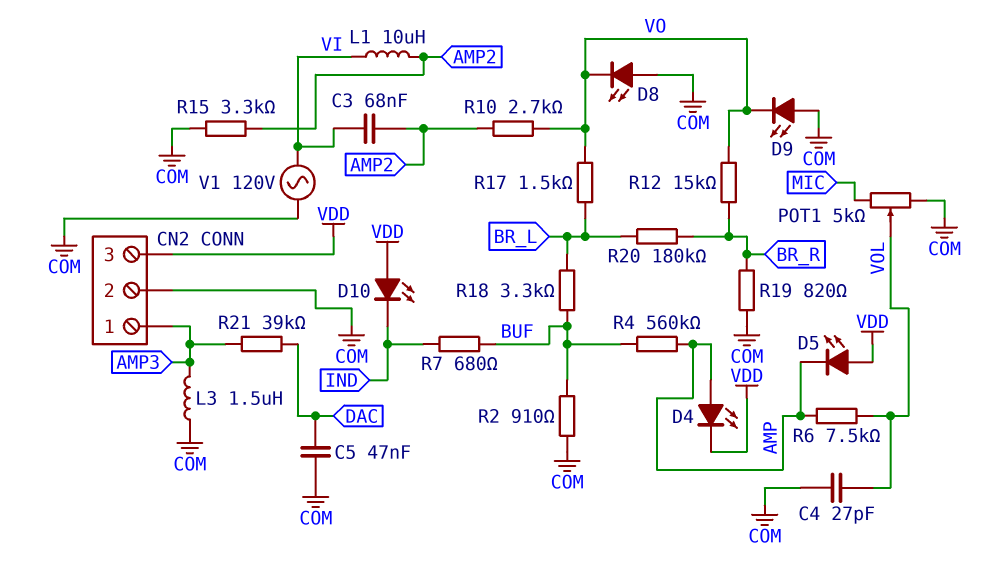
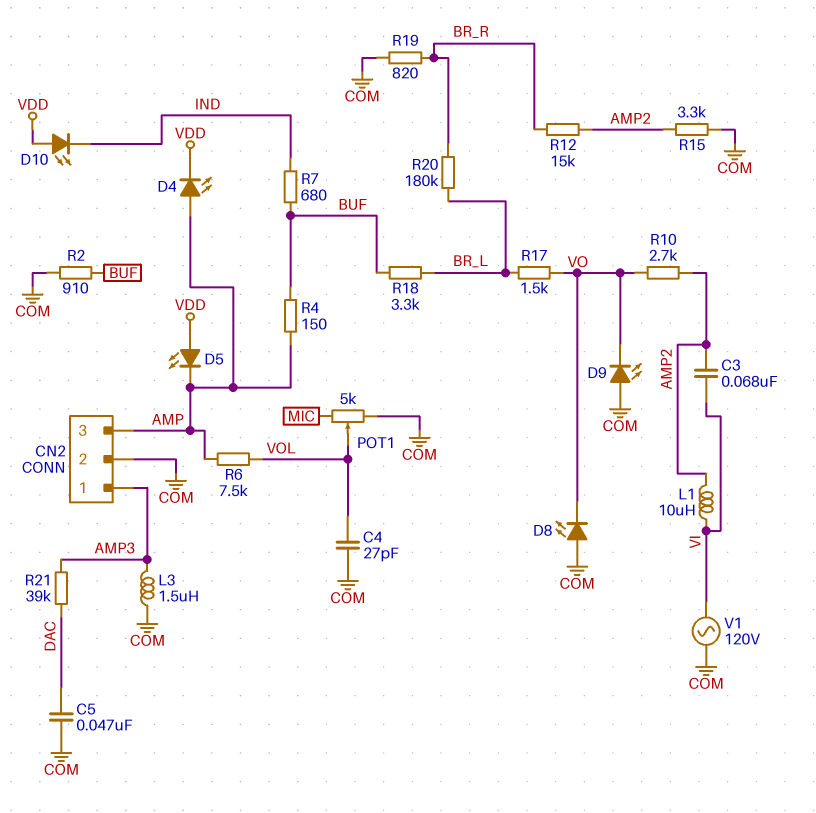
CN2 pin 3: VDD -> AMP
R4: 560k (AMP, BUF) -> 150 (AMP, BUF)
R12: 15k (BR_R, VO) -> 15k (AMP2, BR_R)

